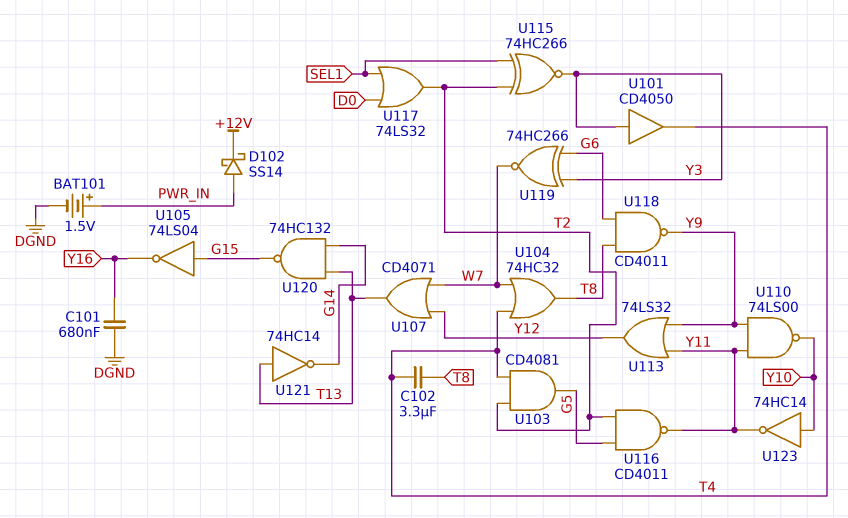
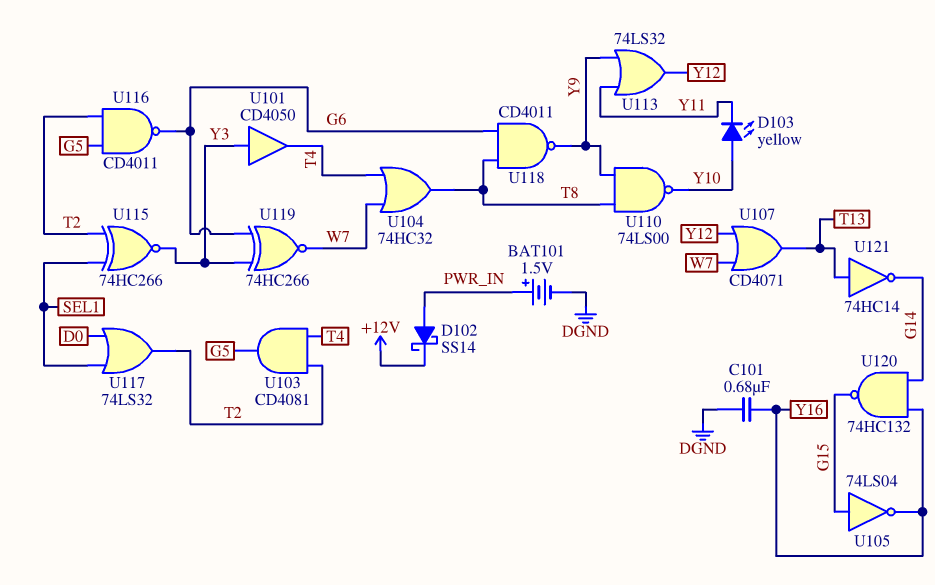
C102: 3.3uF (T4, T8) -> none
D103: none -> LED yellow (A Y10, K Y11)
U110: NAND 74LS00 (in Y9, in Y11, out Y10) -> NAND 74LS00 (in T8, in Y9, out Y10)
U116: NAND CD4011 (in G5, in T2, out Y11) -> NAND CD4011 (in G5, in T2, out G6)
U120: NAND 74HC132 (in G14, in T13, out G15) -> NAND 74HC132 (in G14, in Y16, out G15)
U123: NOT 74HC14 (in Y10, out Y11) -> none

